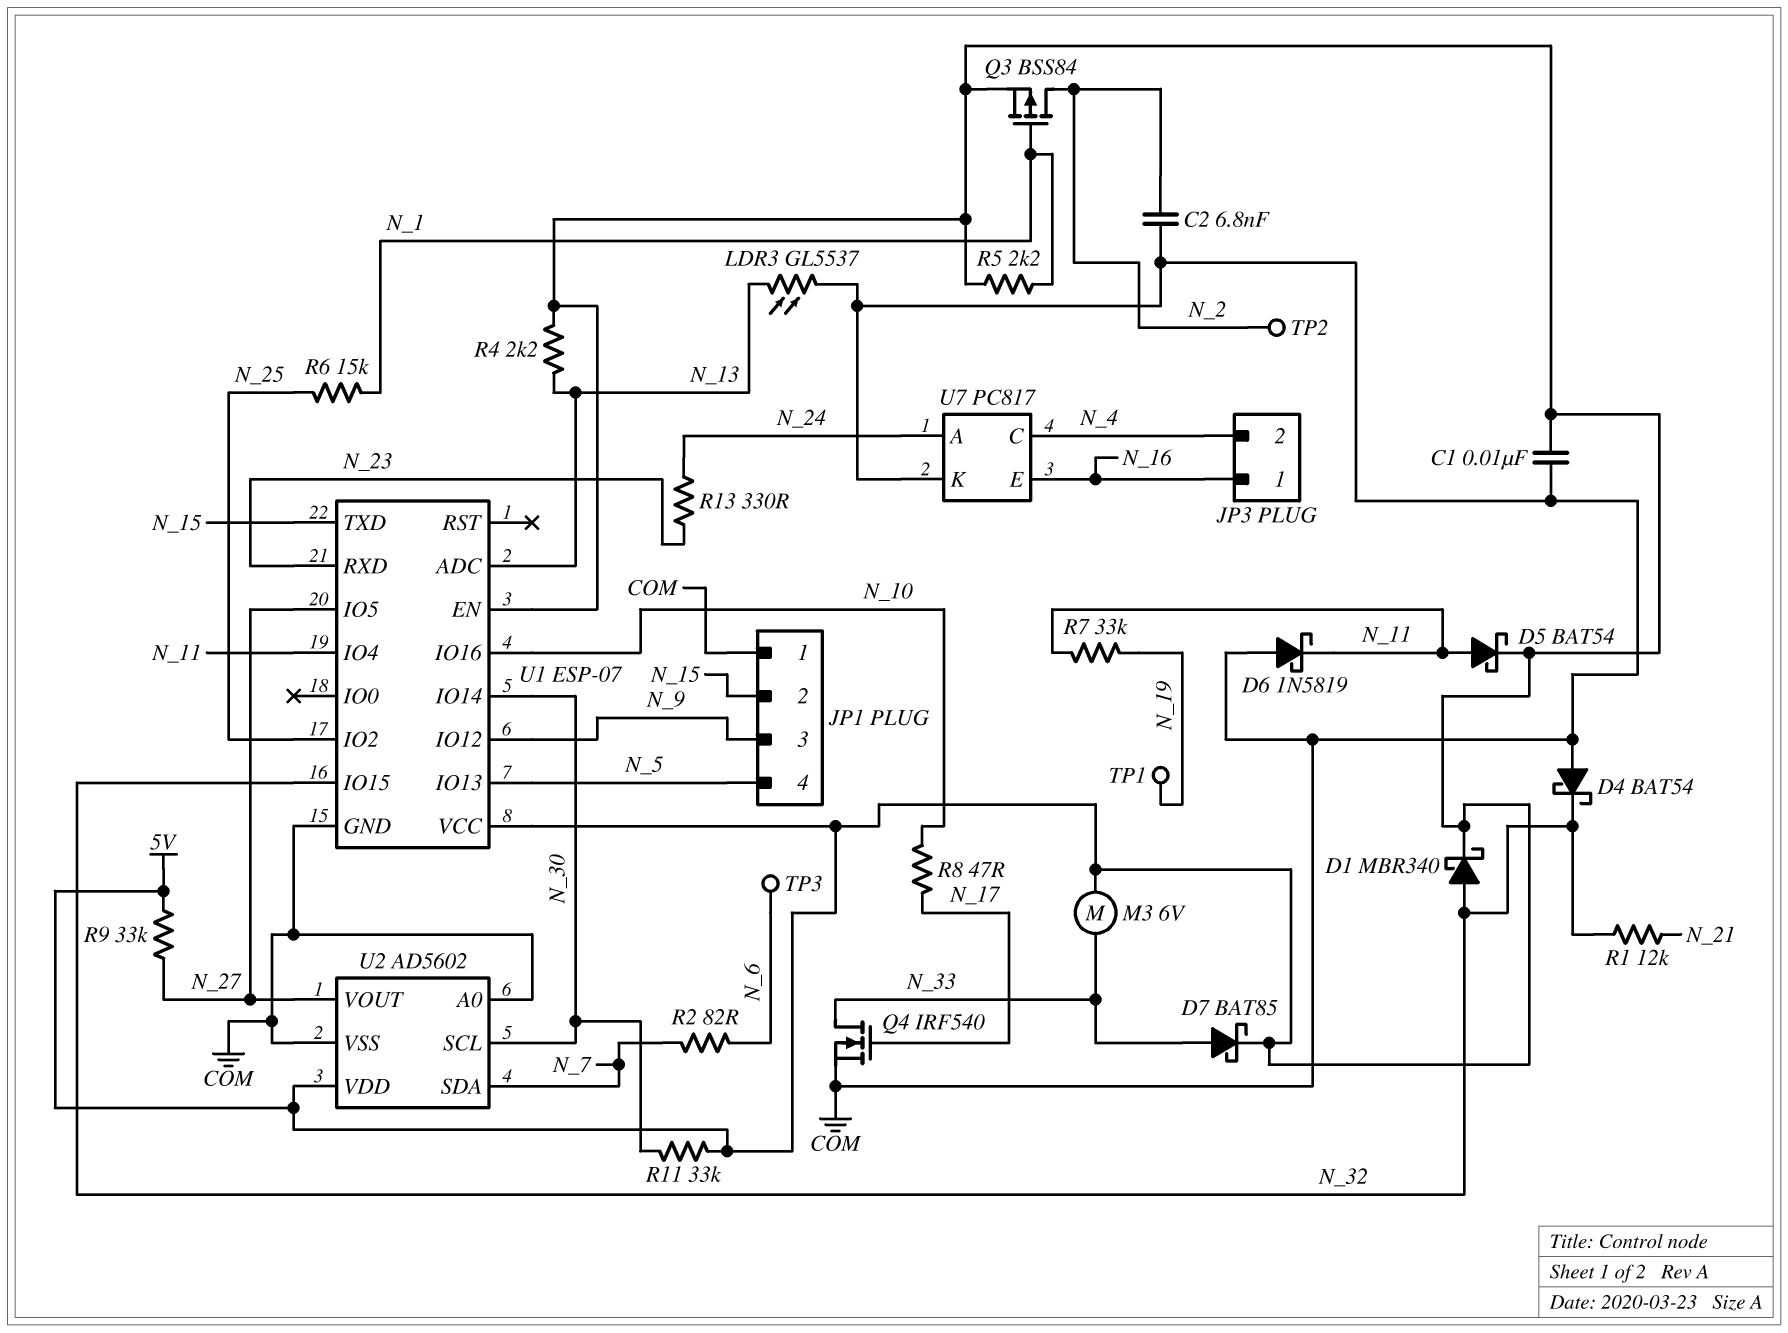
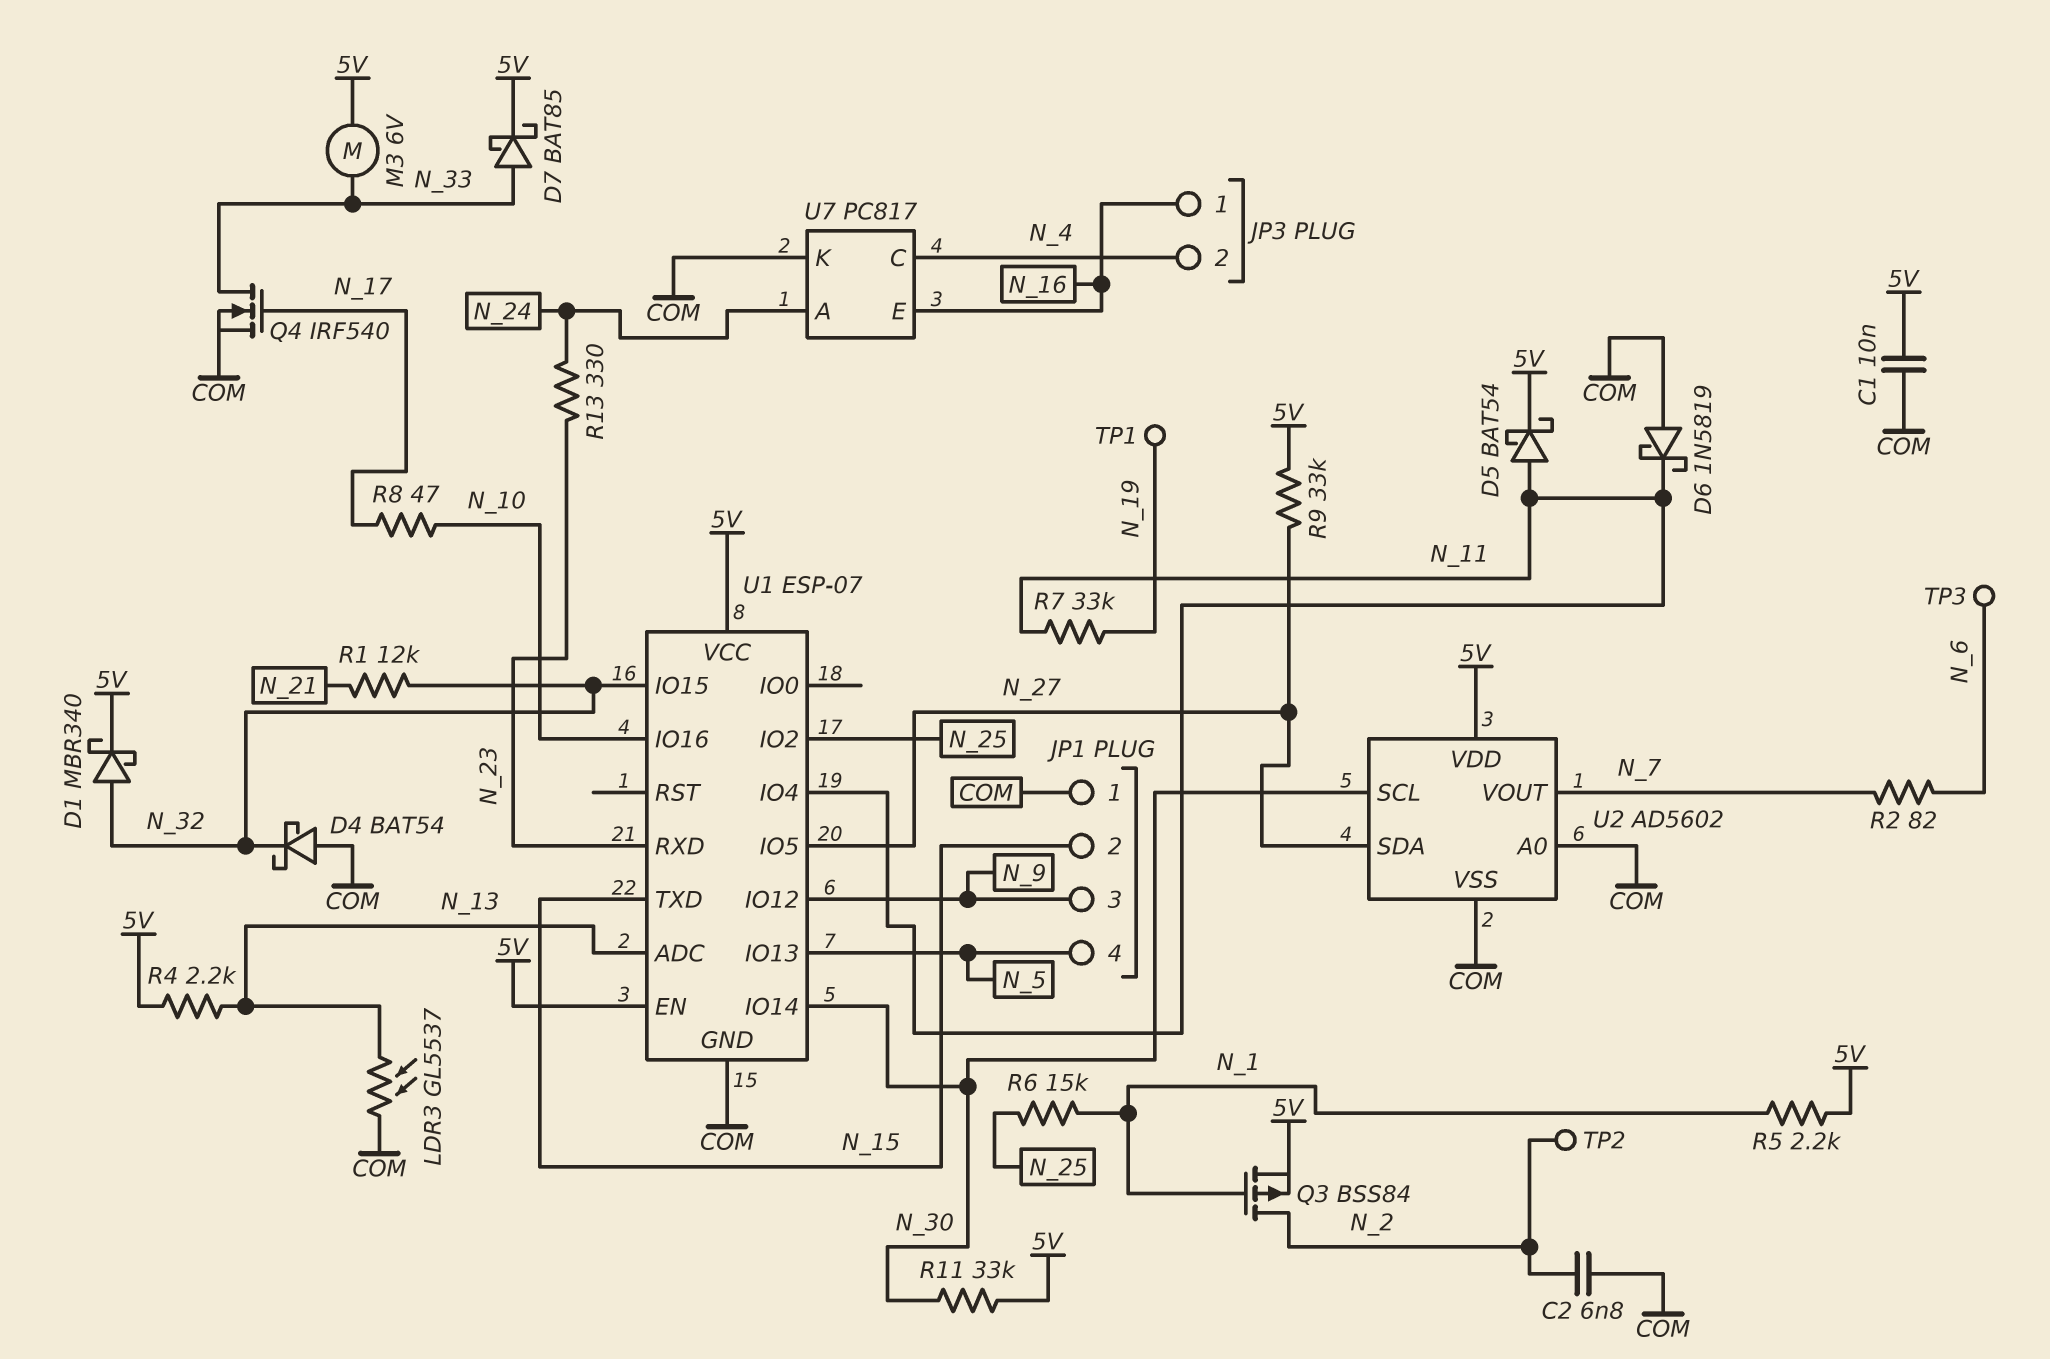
U2 pin SDA: N_7 -> N_27
U2 pin VOUT: N_27 -> N_7

